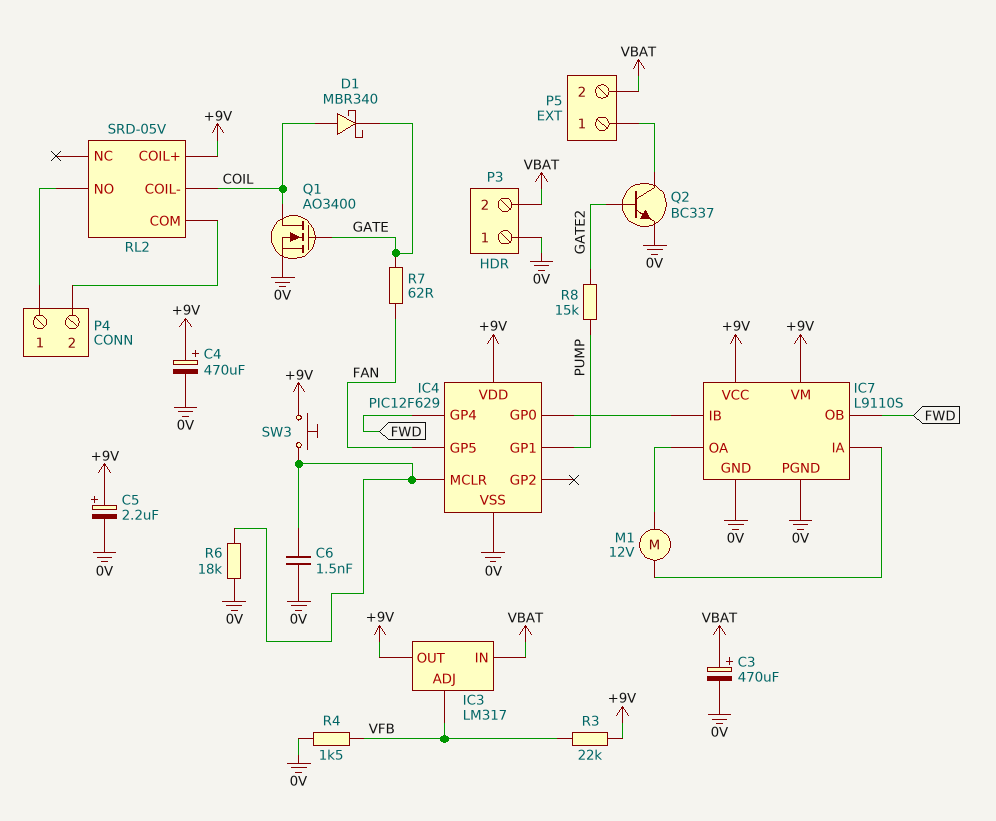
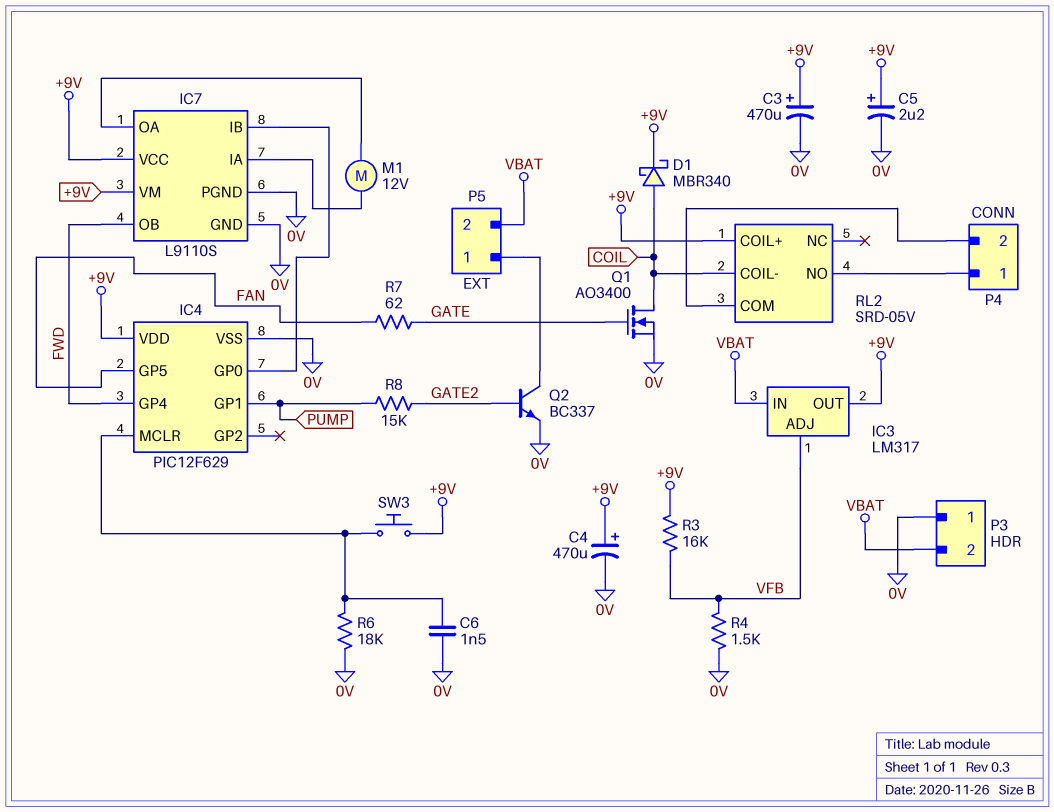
C3: 470uF (plus VBAT, minus 0V) -> 470uF (plus +9V, minus 0V)
D1: schottky MBR340 (A COIL, K GATE) -> schottky MBR340 (A COIL, K +9V)
R3: 22k (+9V, VFB) -> 16k (+9V, VFB)

